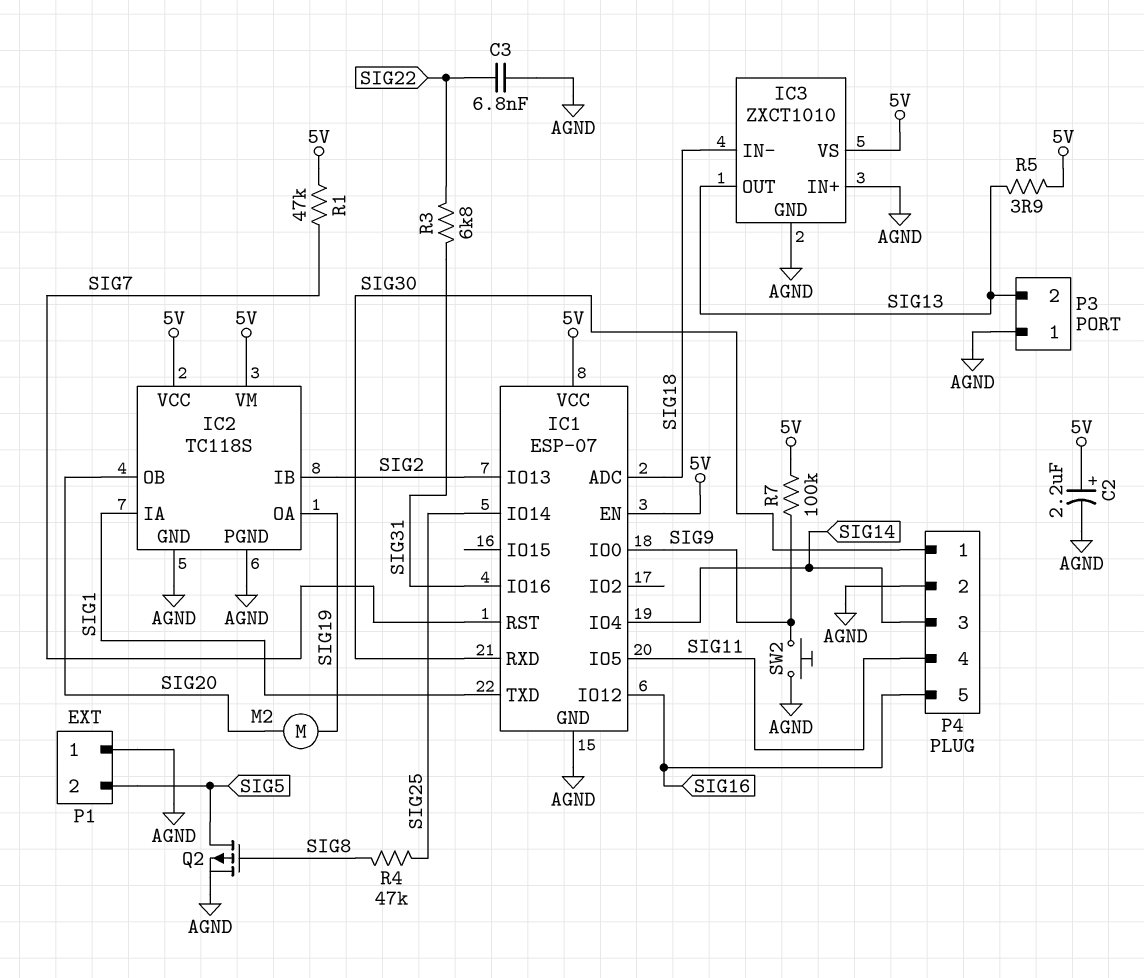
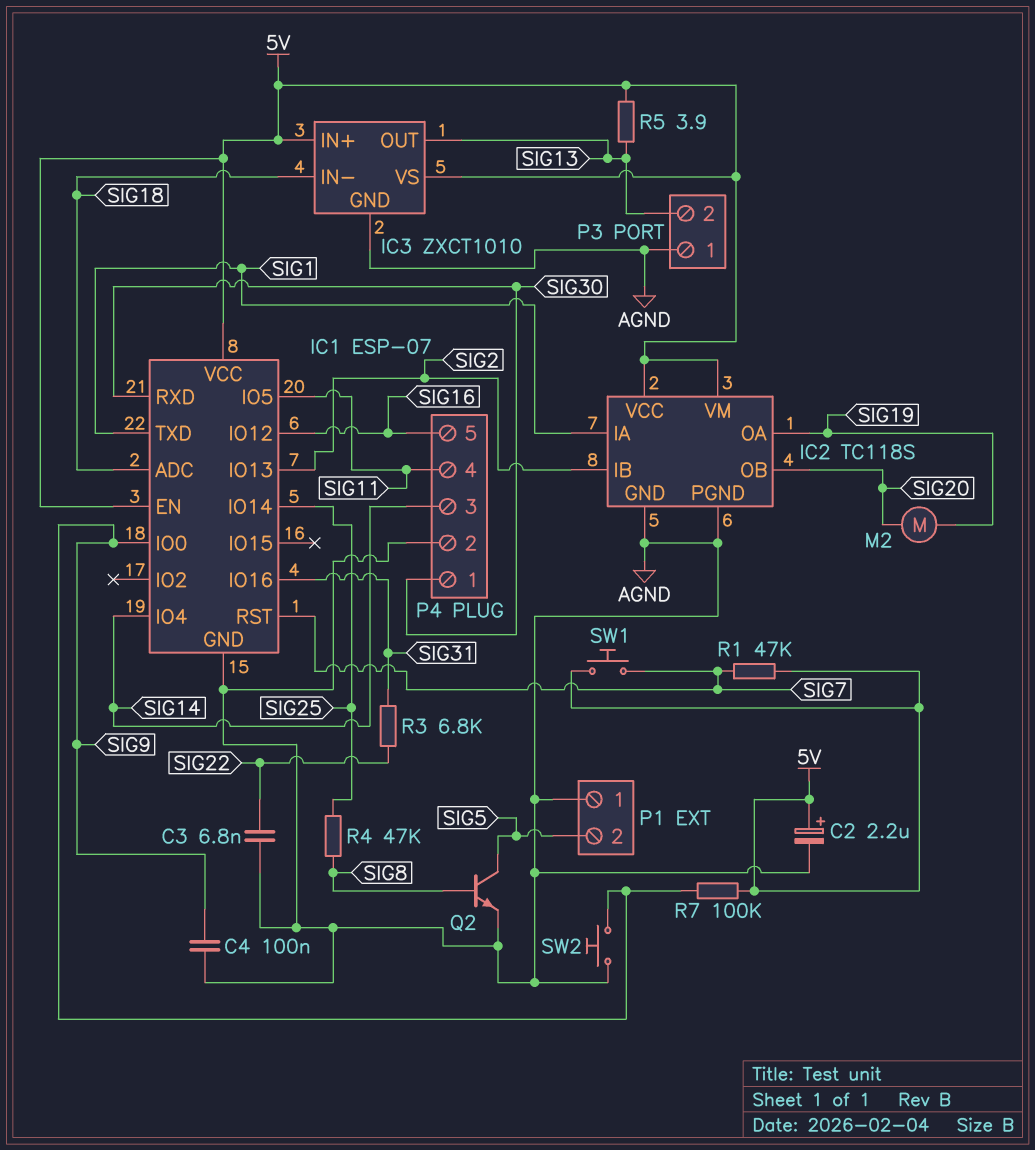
C4: none -> 100nF (AGND, SIG9)
IC3 pin IN+: AGND -> 5V
Q2: PMOS (G SIG8, D SIG5, S AGND) -> NPN (B SIG8, C SIG5, E AGND)
SW1: none -> button (5V, SIG7)

